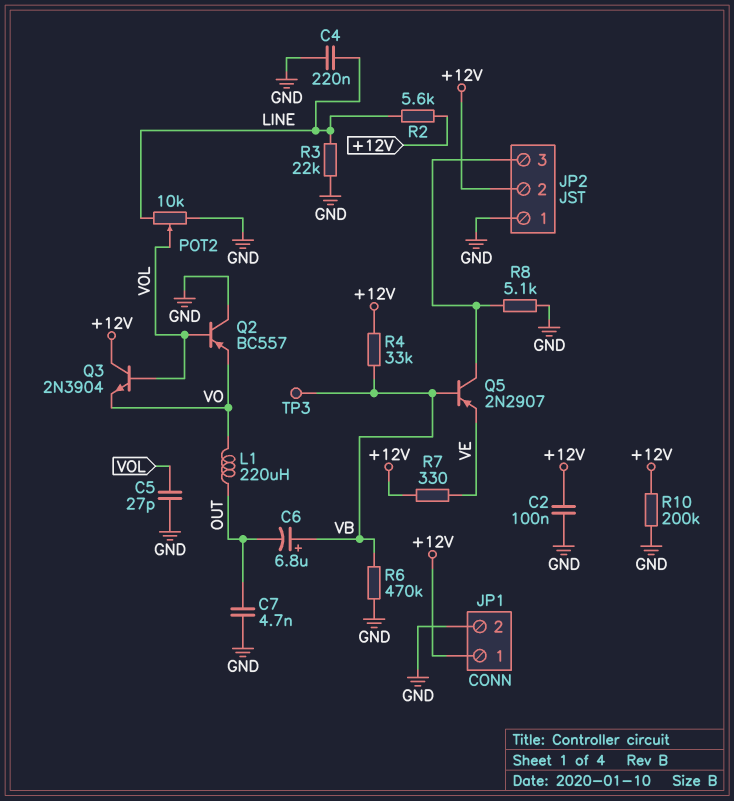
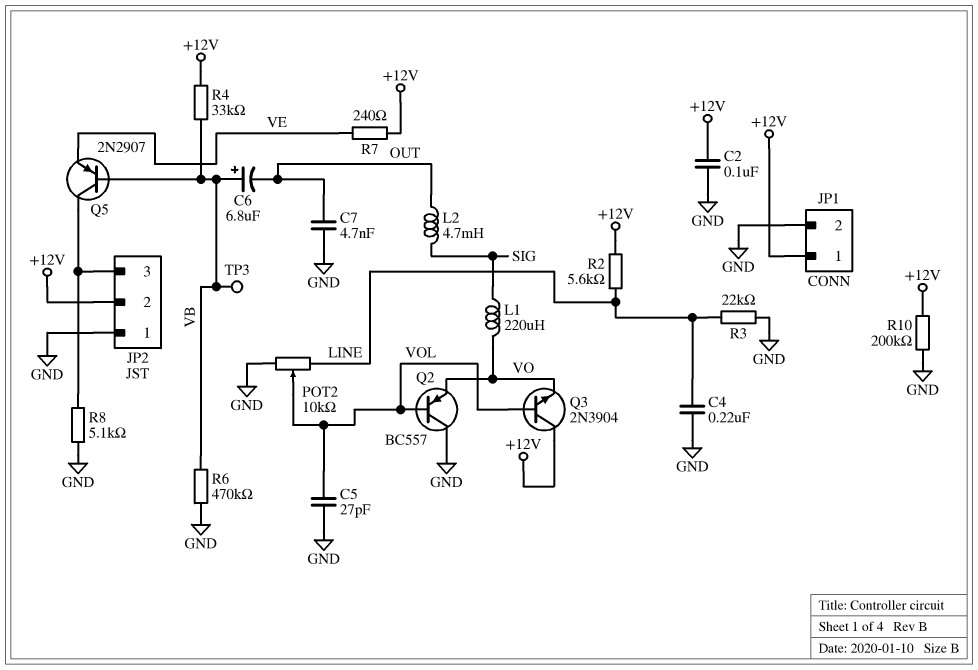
L1: 220uH (OUT, VO) -> 220uH (SIG, VO)
L2: none -> 4.7mH (OUT, SIG)
R7: 330 (+12V, VE) -> 240 (+12V, VE)

